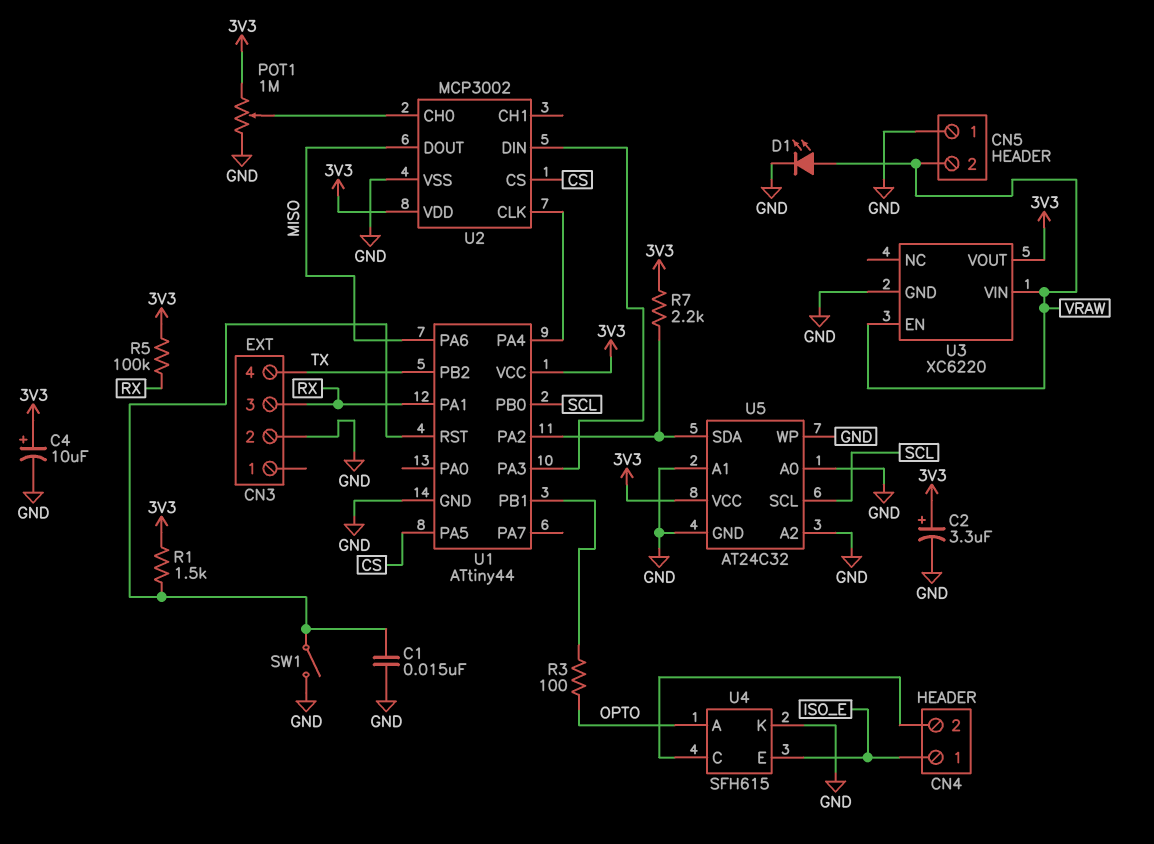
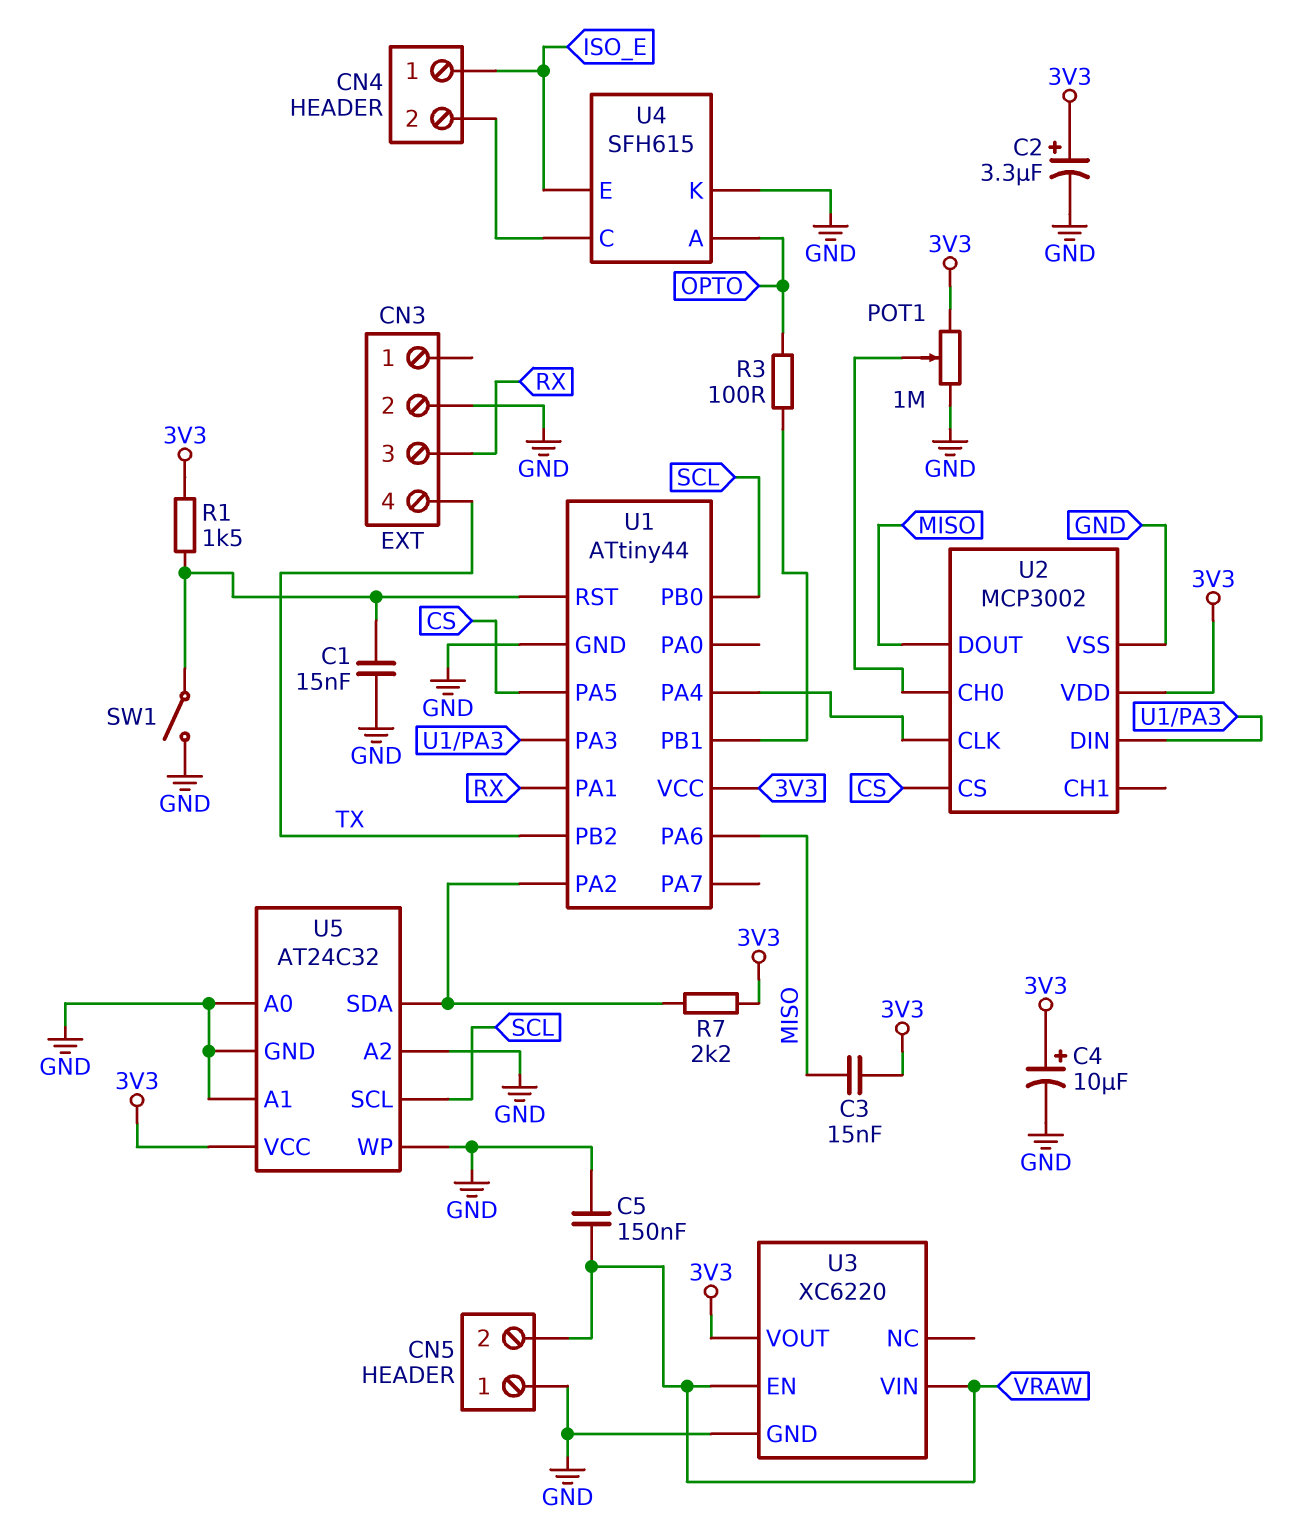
C3: none -> 15nF (3V3, MISO)
C5: none -> 150nF (GND, VRAW)
D1: LED (A VRAW, K GND) -> none
R5: 100k (3V3, RX) -> none

